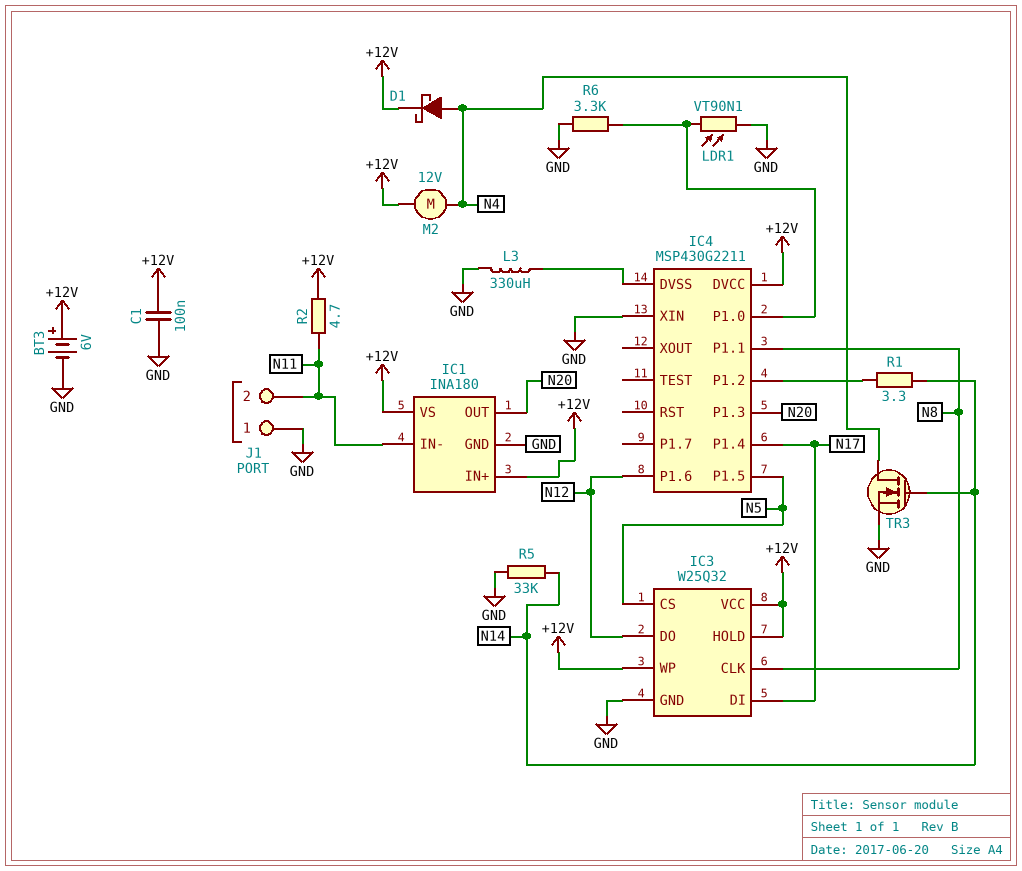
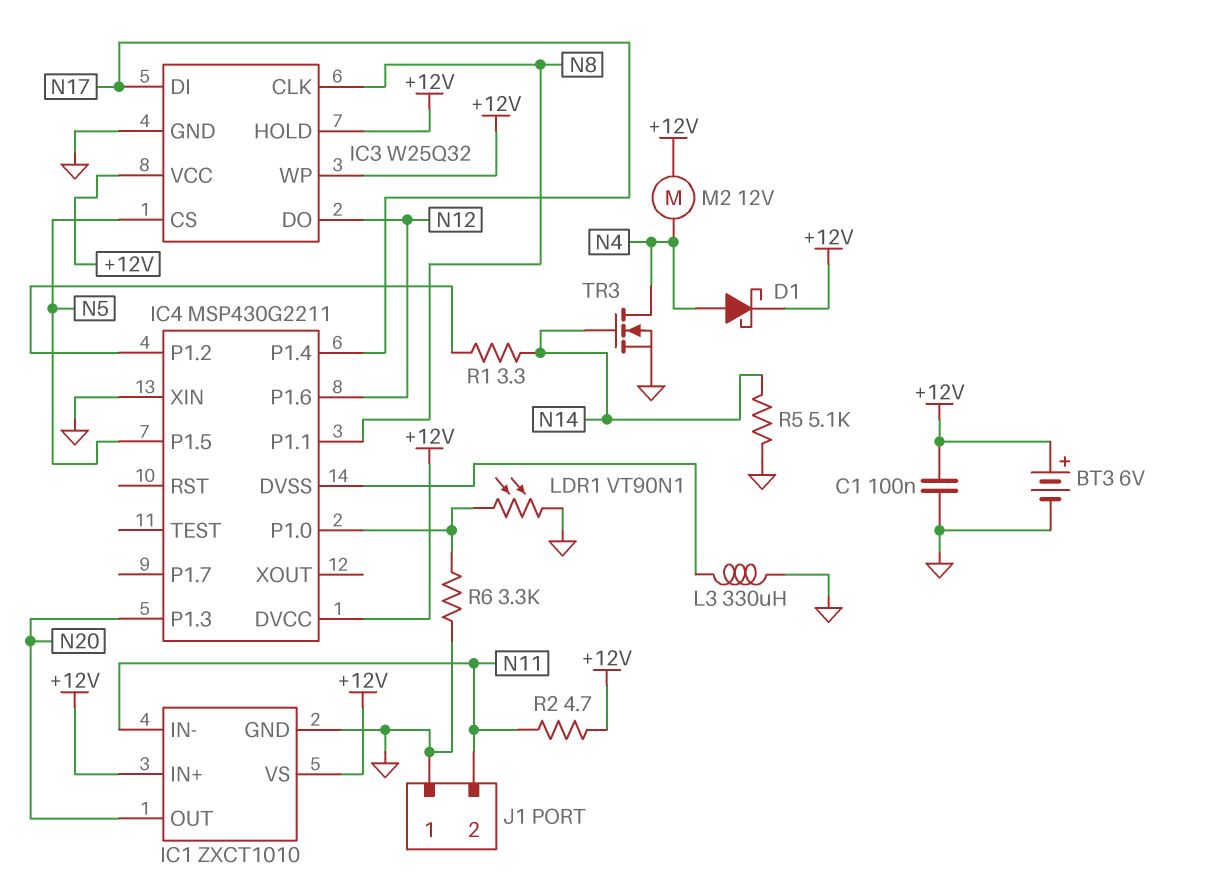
IC1: INA180 -> ZXCT1010
R5: 33k (GND, N14) -> 5.1k (GND, N14)

